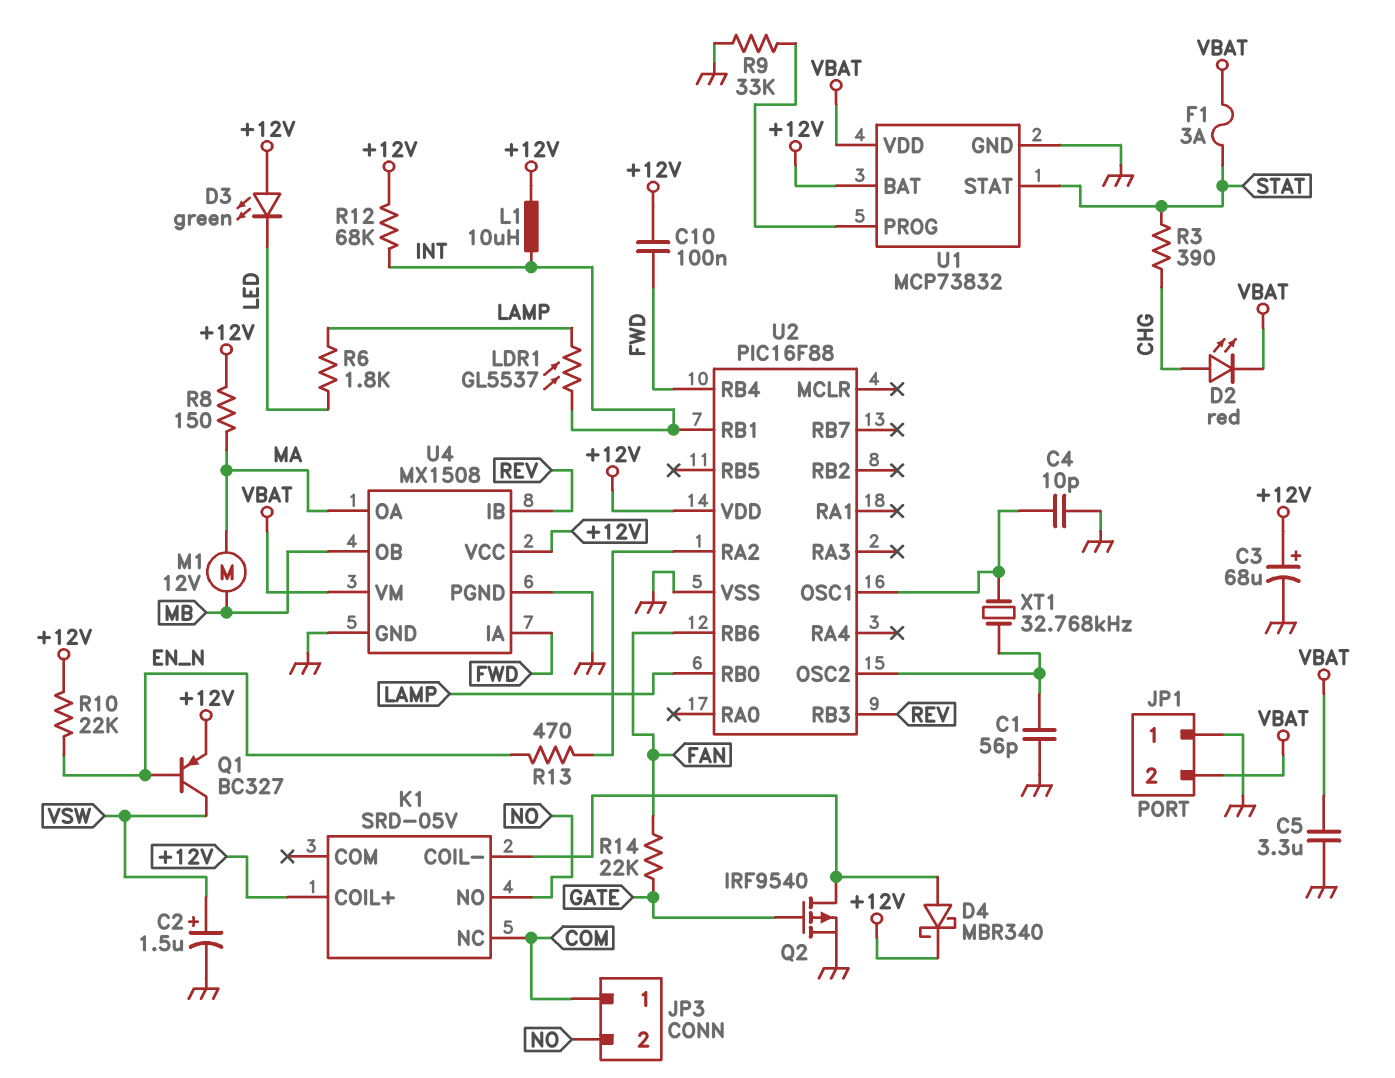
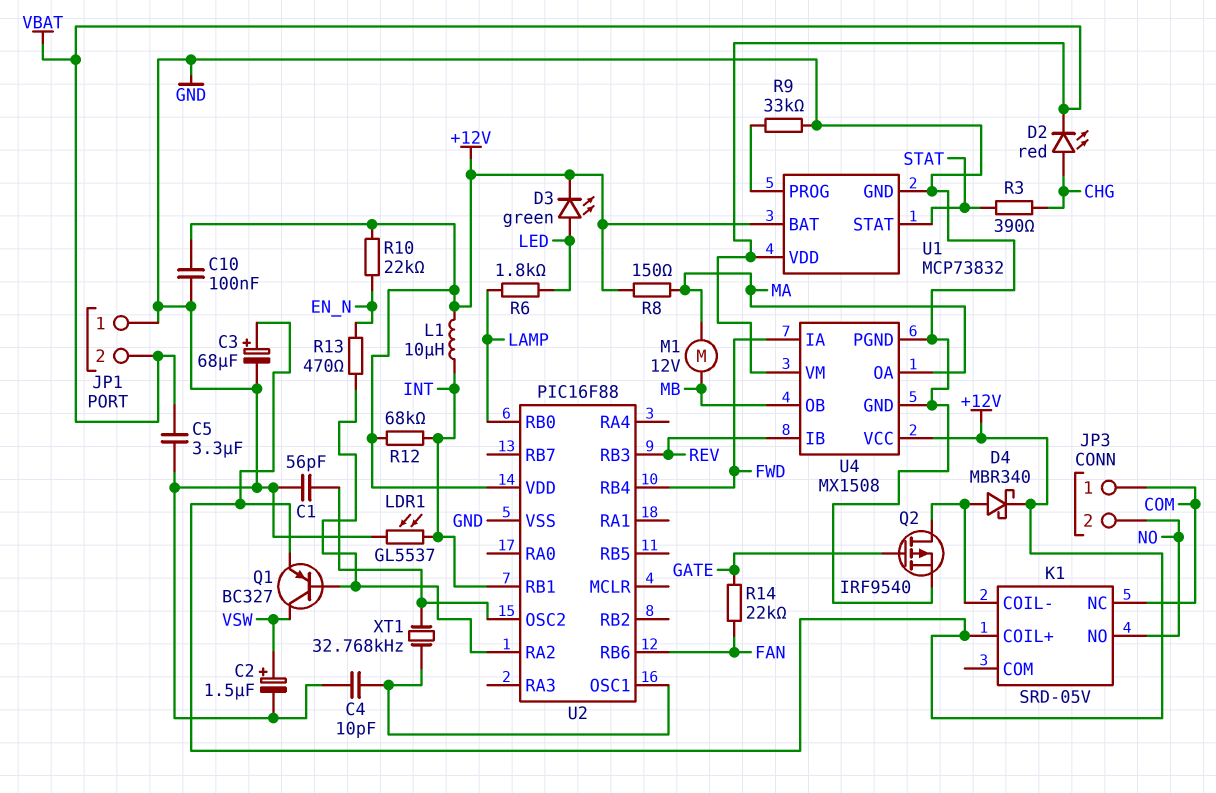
C10: 100nF (+12V, FWD) -> 100nF (+12V, GND)
D3: LED green (A +12V, K LED) -> LED green (A LED, K +12V)
F1: 3A (STAT, VBAT) -> none
LDR1: GL5537 (INT, LAMP) -> GL5537 (GND, INT)
Q1: PNP BC327 (B EN_N, C VSW, E +12V) -> PNP BC327 (B U2/RA2, C VSW, E +12V)

